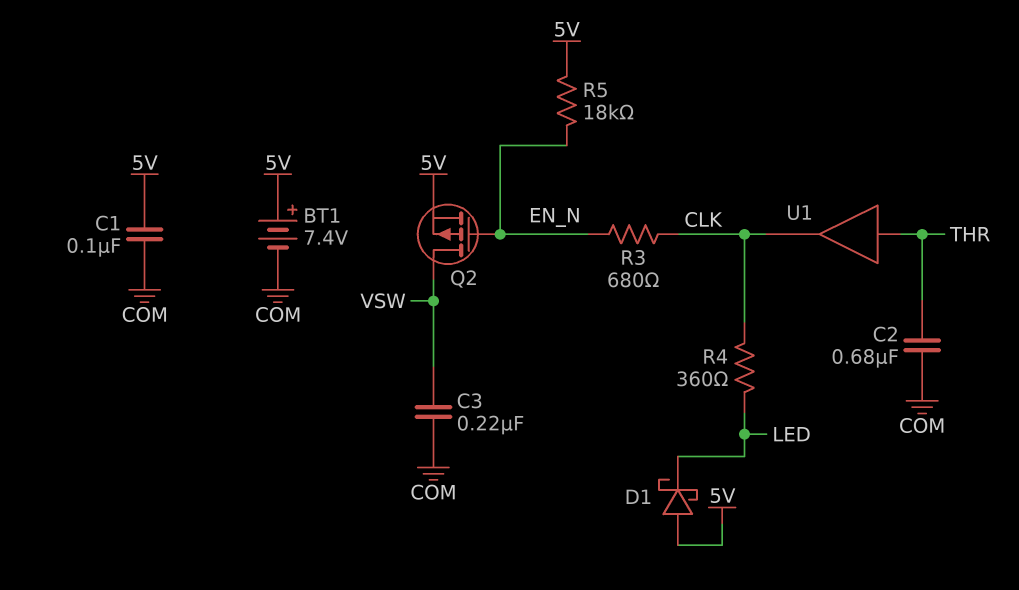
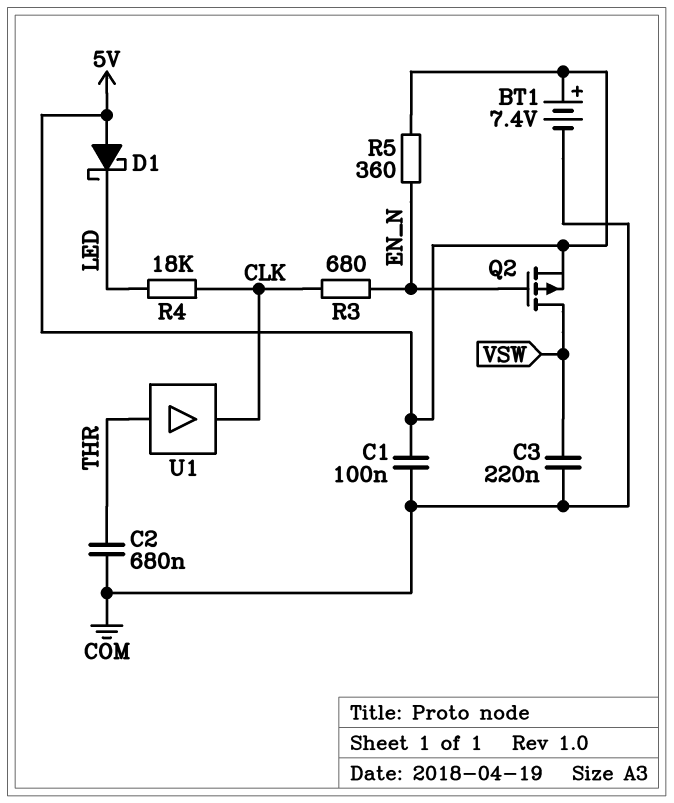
R4: 360 (CLK, LED) -> 18k (CLK, LED)
R5: 18k (5V, EN_N) -> 360 (5V, EN_N)

